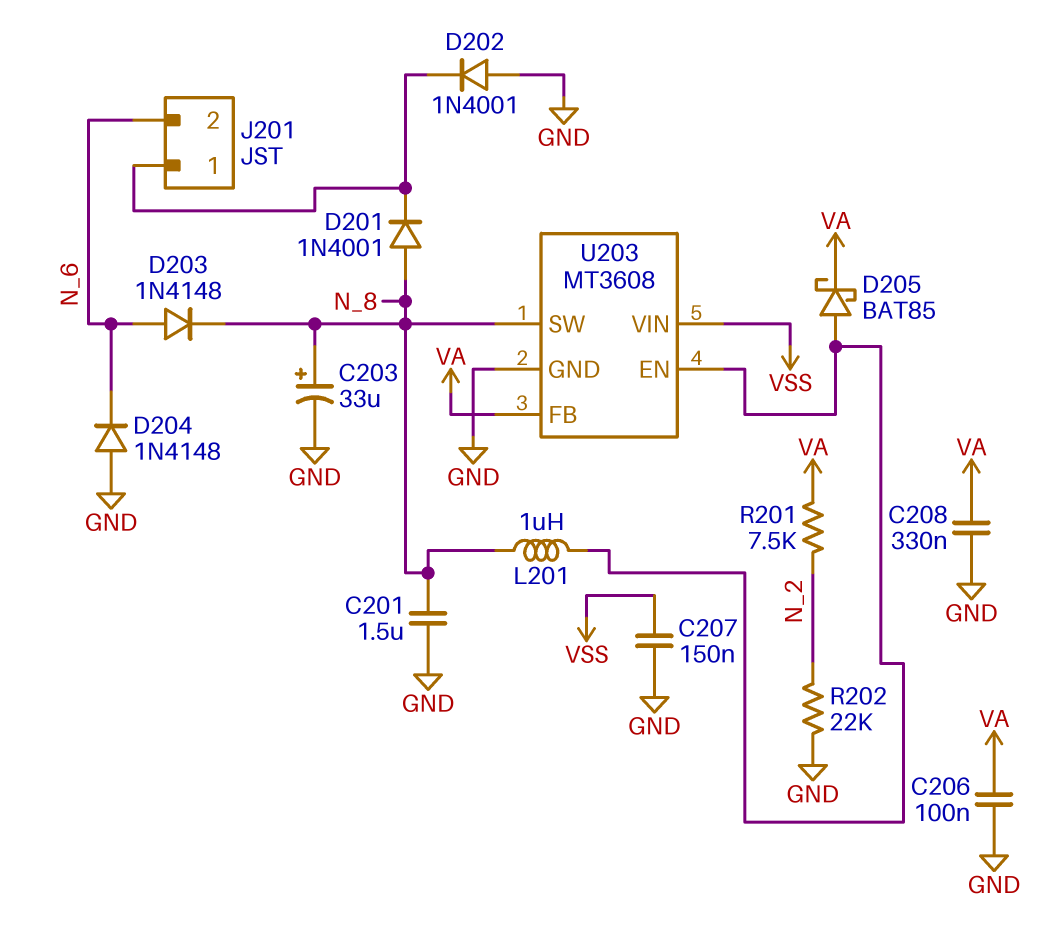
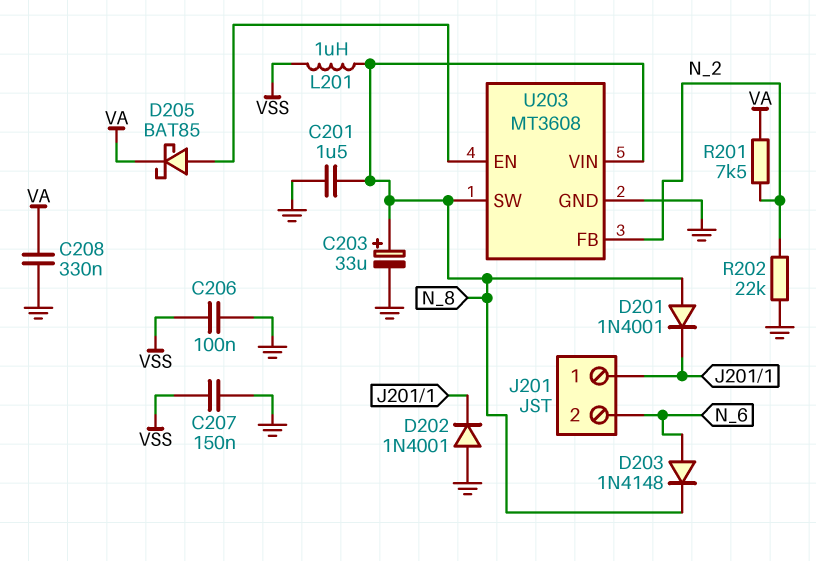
C206: 100nF (GND, VA) -> 100nF (GND, VSS)
D204: diode 1N4148 (A GND, K N_6) -> none
L201: 1uH (N_8, U203/EN) -> 1uH (N_8, VSS)
U203 pin FB: VA -> N_2
U203 pin VIN: VSS -> N_8

